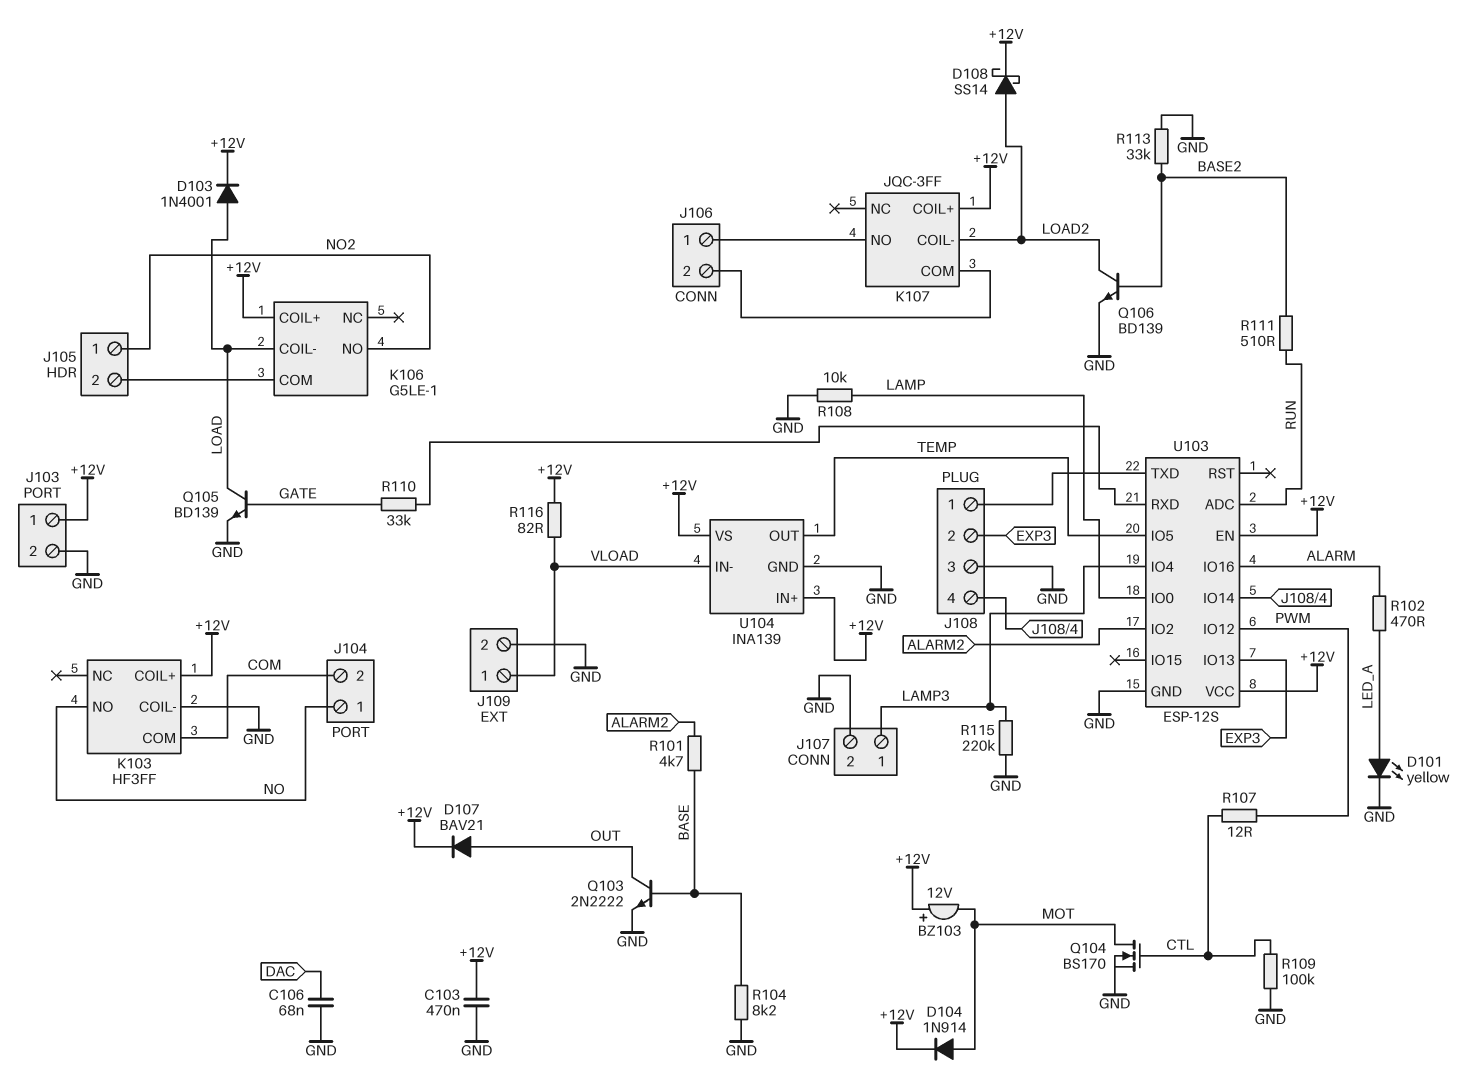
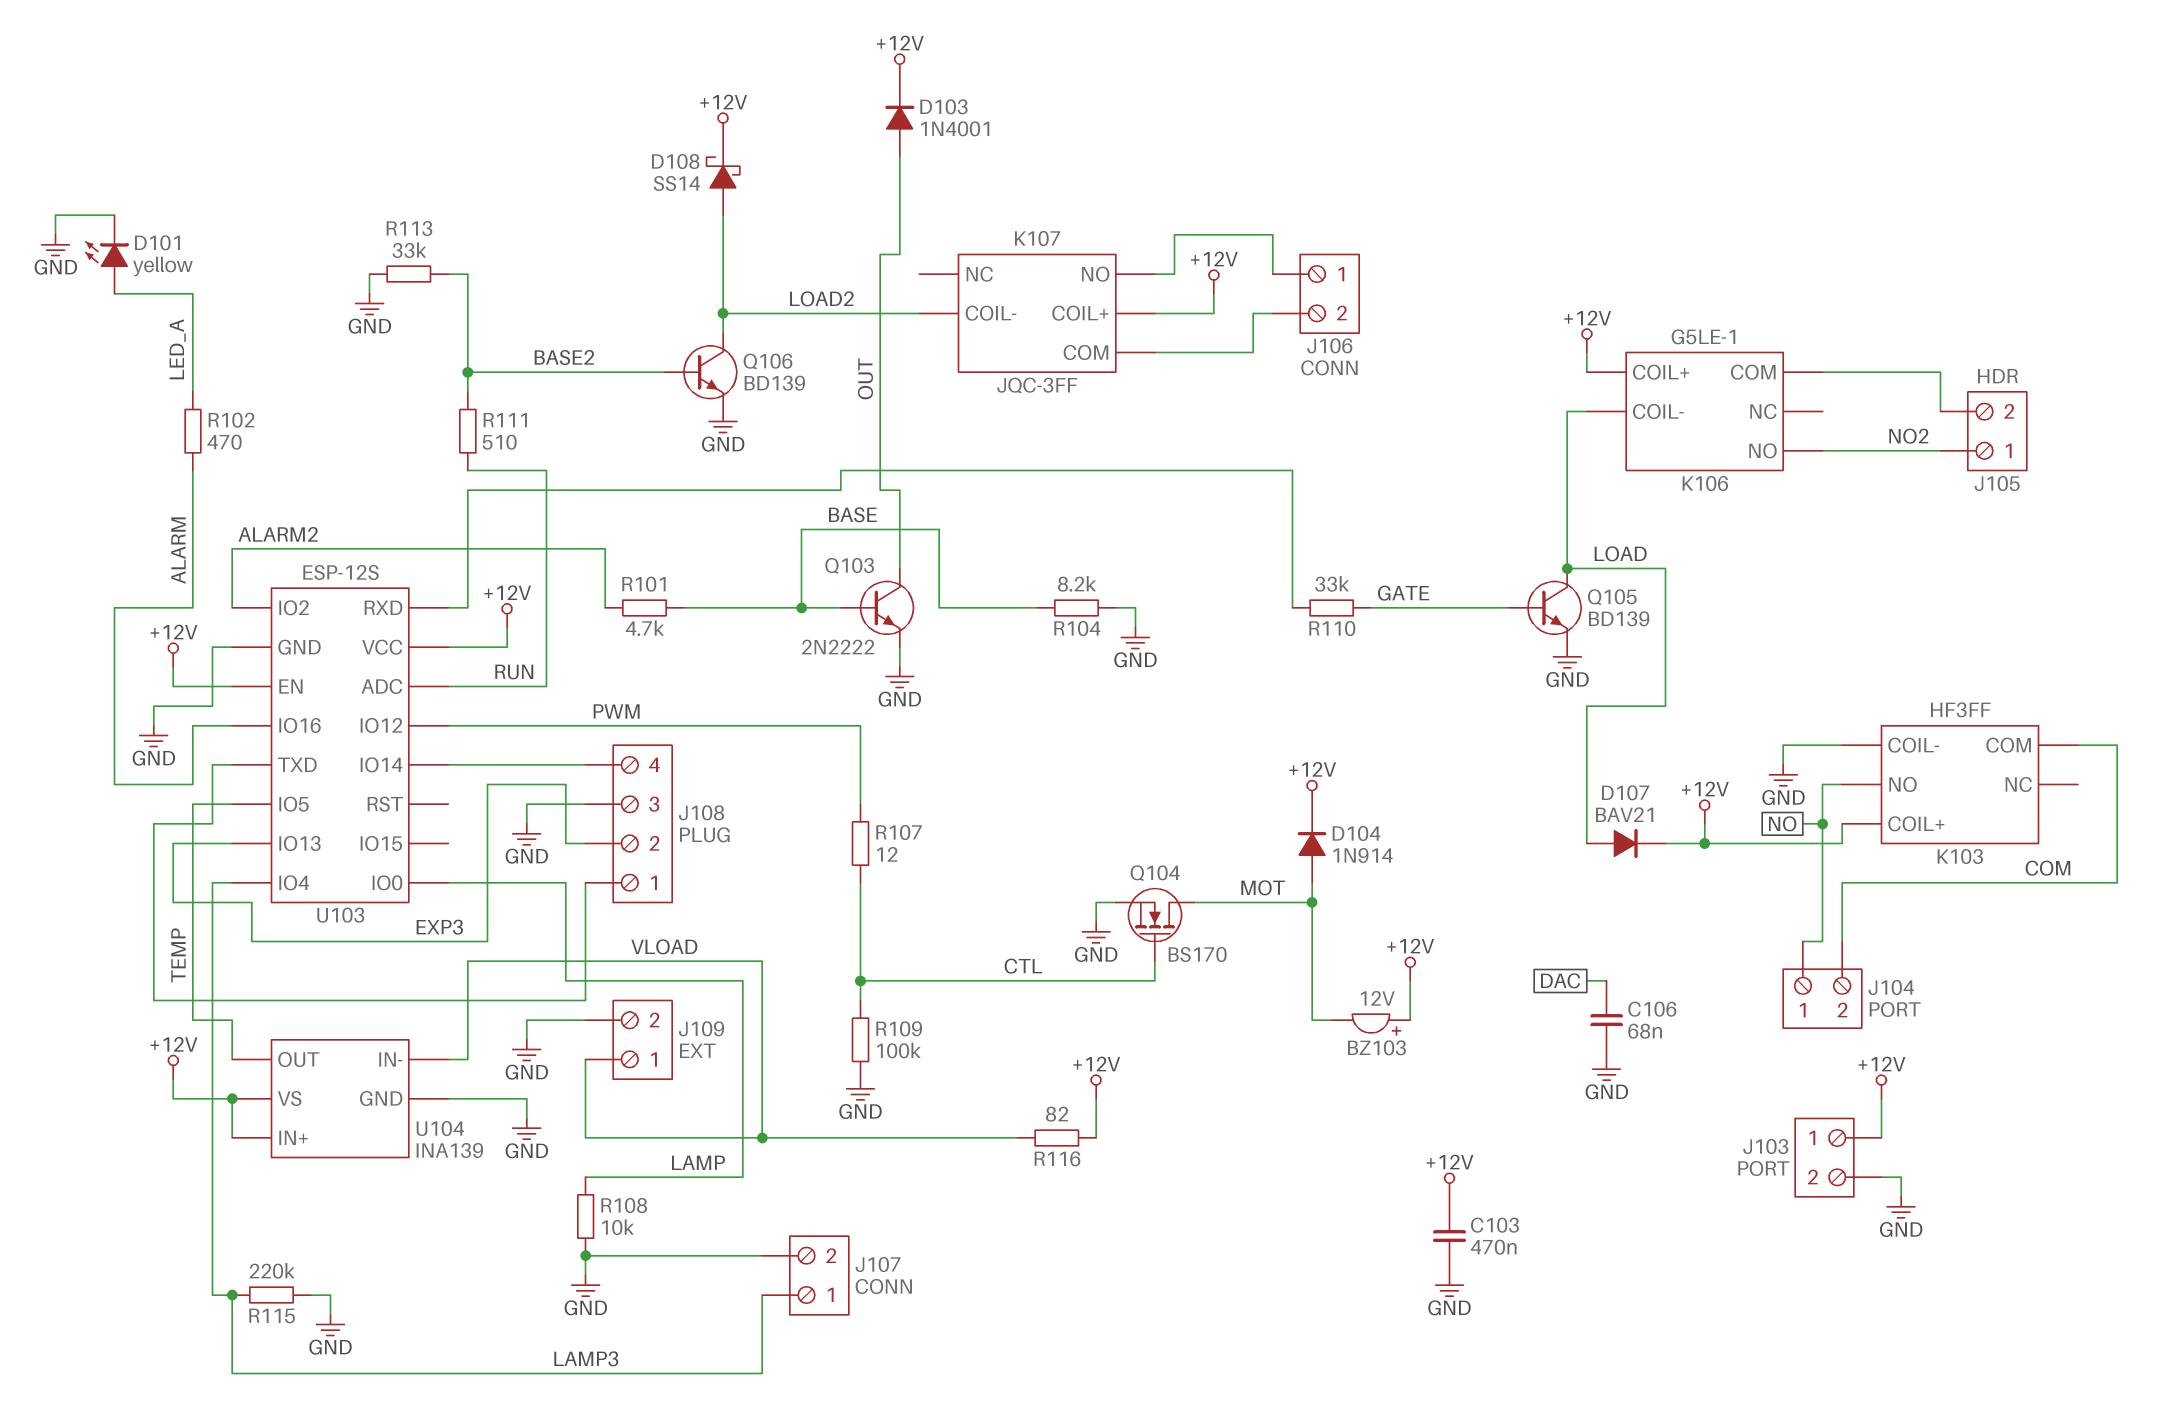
D103: diode 1N4001 (A LOAD, K +12V) -> diode 1N4001 (A OUT, K +12V)
D107: diode BAV21 (A OUT, K +12V) -> diode BAV21 (A LOAD, K +12V)

